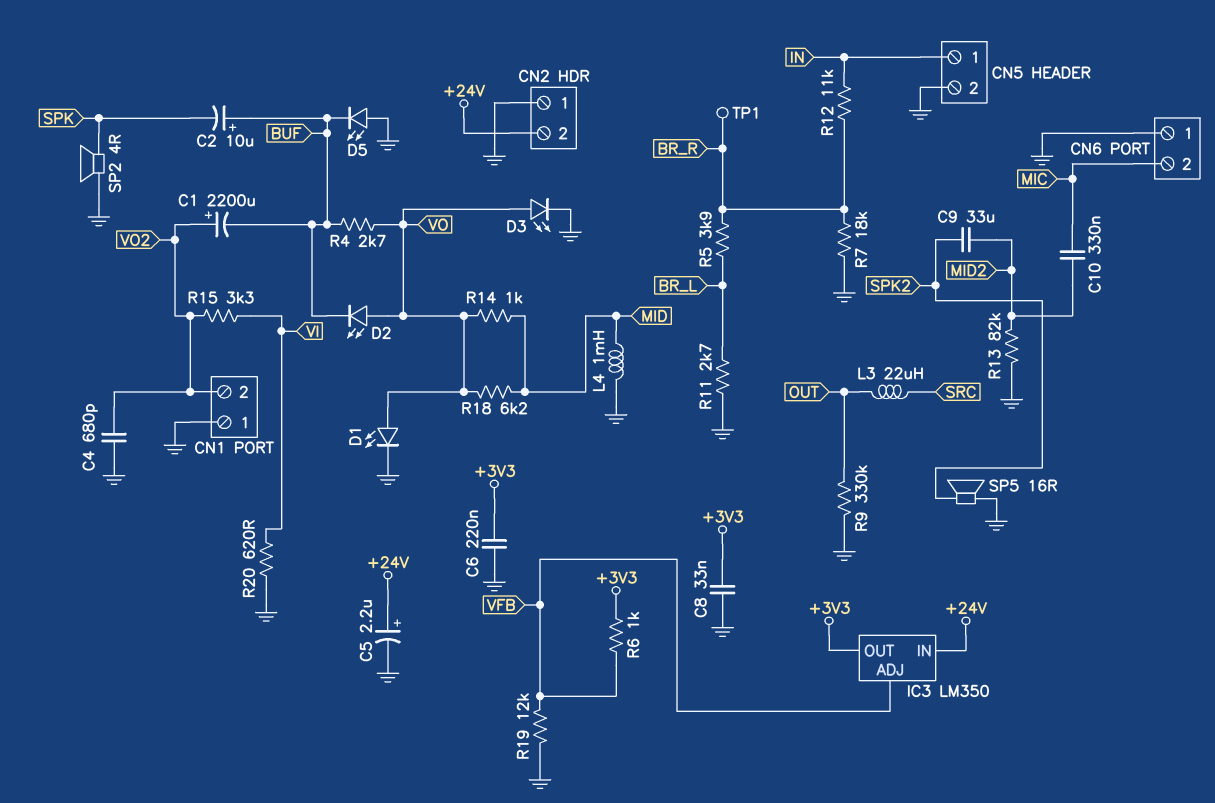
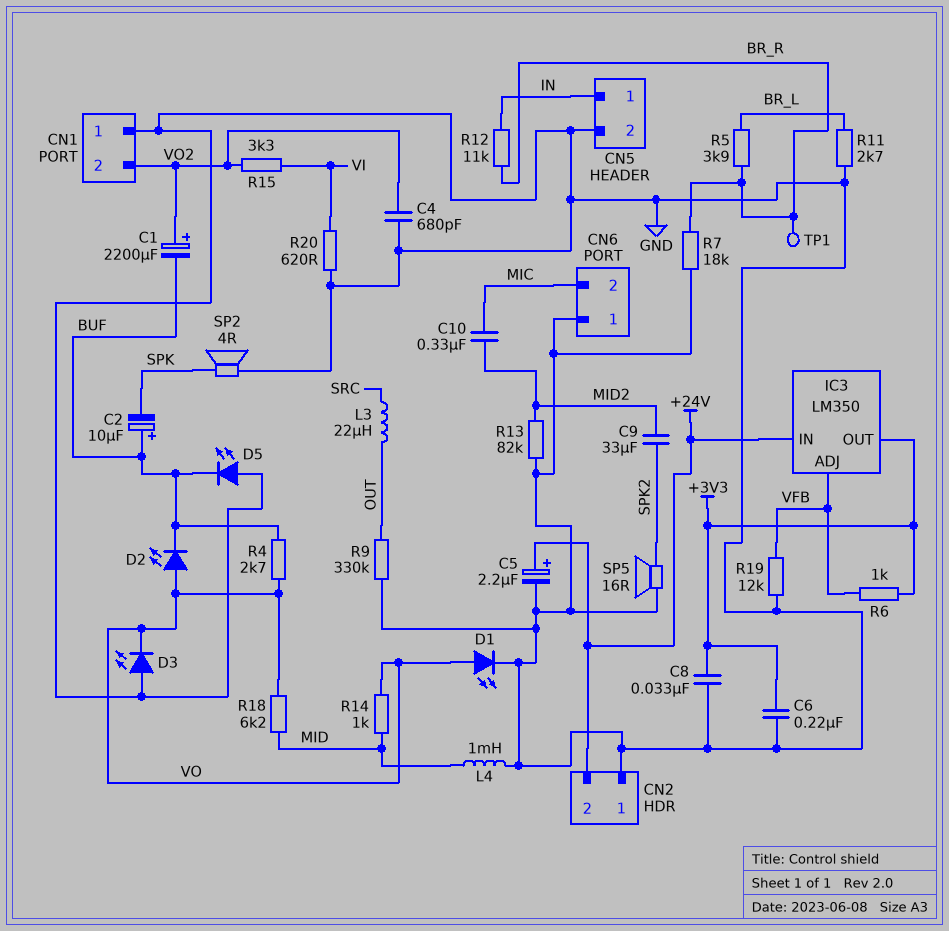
D3: LED (A VO, K GND) -> LED (A GND, K VO)

